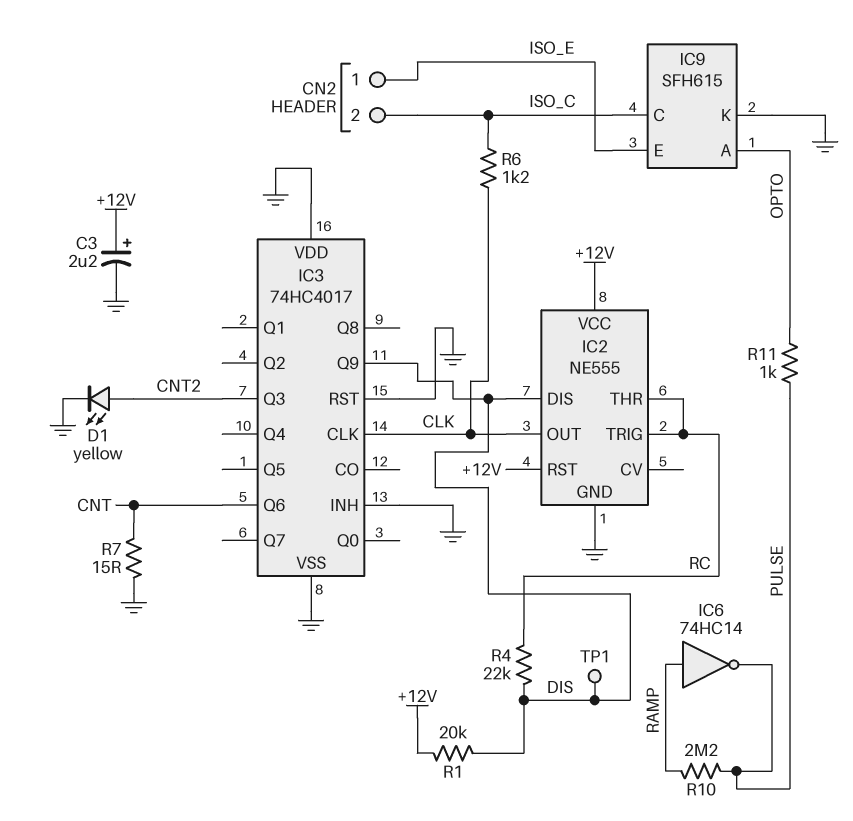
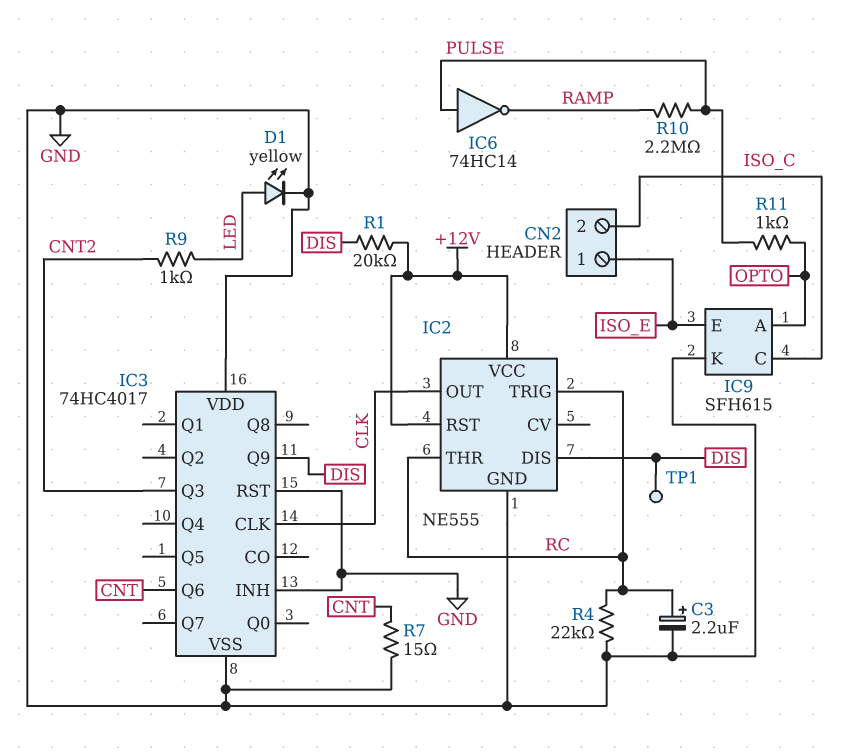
C3: 2.2uF (plus +12V, minus GND) -> 2.2uF (plus RC, minus GND)
D1: LED yellow (A CNT2, K GND) -> LED yellow (A LED, K GND)
IC6: NOT 74HC14 (in RAMP, out PULSE) -> NOT 74HC14 (in PULSE, out RAMP)
R4: 22k (DIS, RC) -> 22k (GND, RC)
R6: 1.2k (CLK, ISO_C) -> none
R9: none -> 1k (CNT2, LED)

